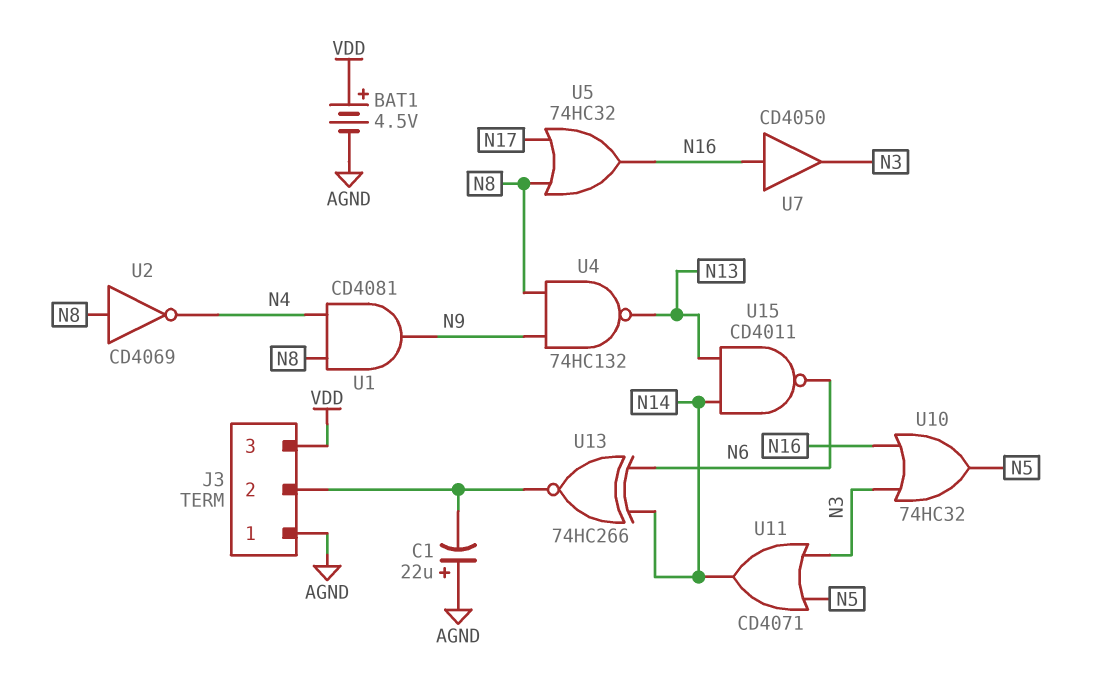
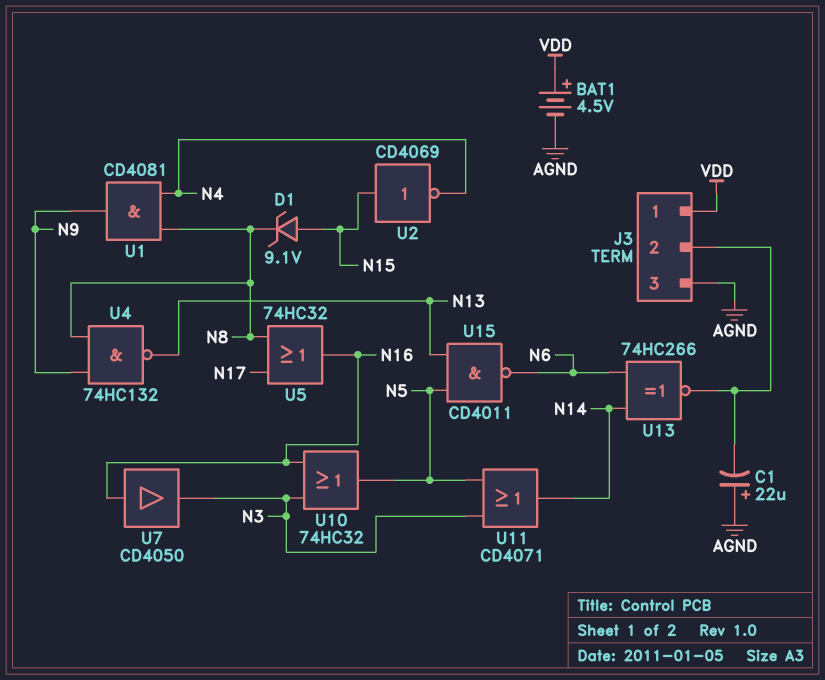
D1: none -> zener 9.1V (A N15, K N8)
J3 pin 1: AGND -> VDD
J3 pin 3: VDD -> AGND
U2: NOT CD4069 (in N8, out N4) -> NOT CD4069 (in N15, out N4)
U15: NAND CD4011 (in N13, in N14, out N6) -> NAND CD4011 (in N5, in N13, out N6)

